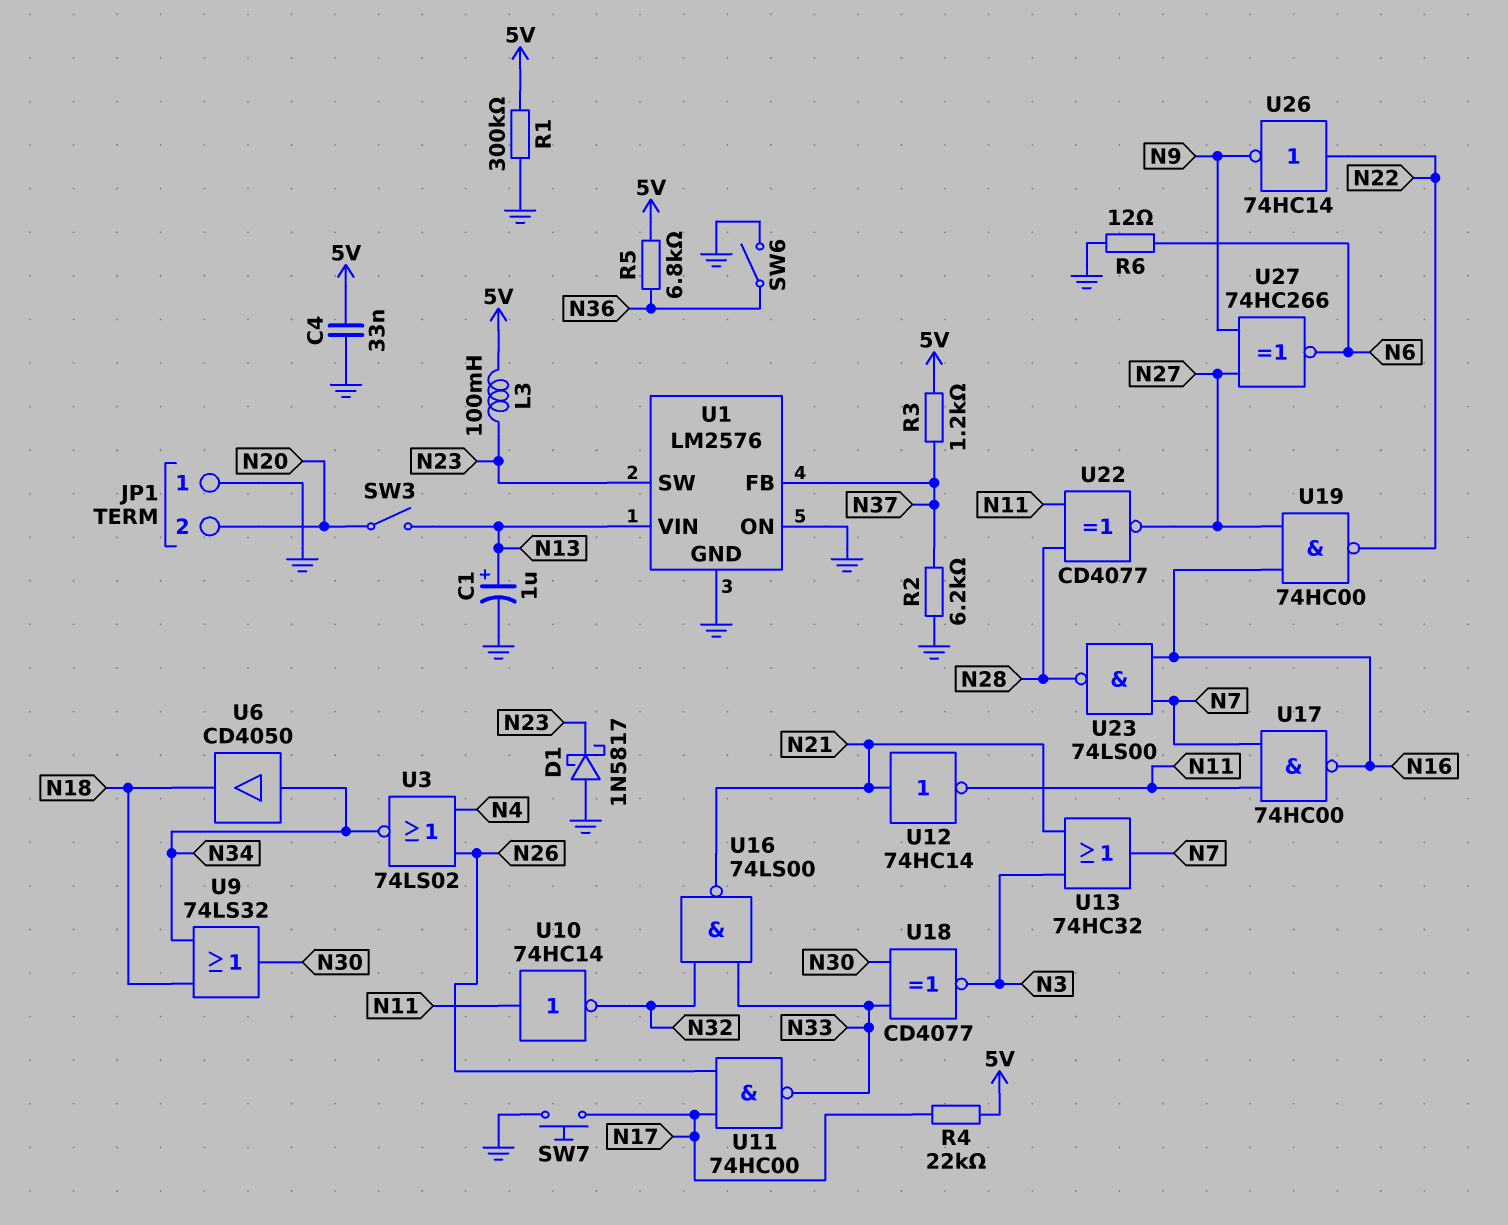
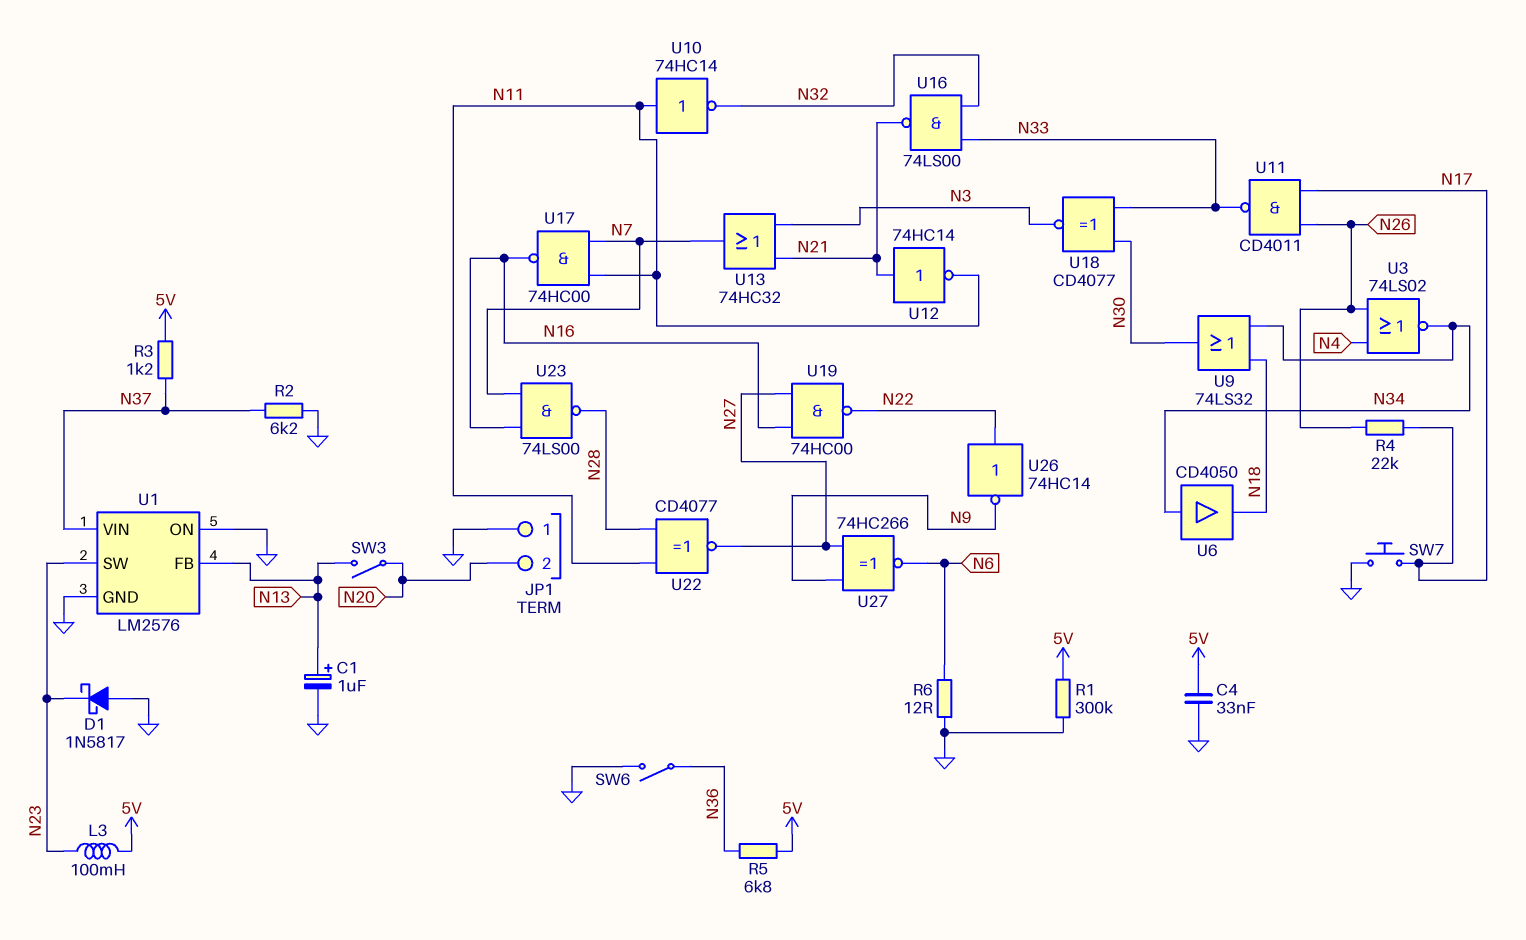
R4: 22k (5V, N17) -> 22k (N17, N26)
U1 pin FB: N37 -> N13
U1 pin VIN: N13 -> N37
U11: NAND 74HC00 (in N17, in N26, out N33) -> NAND CD4011 (in N17, in N26, out N33)

